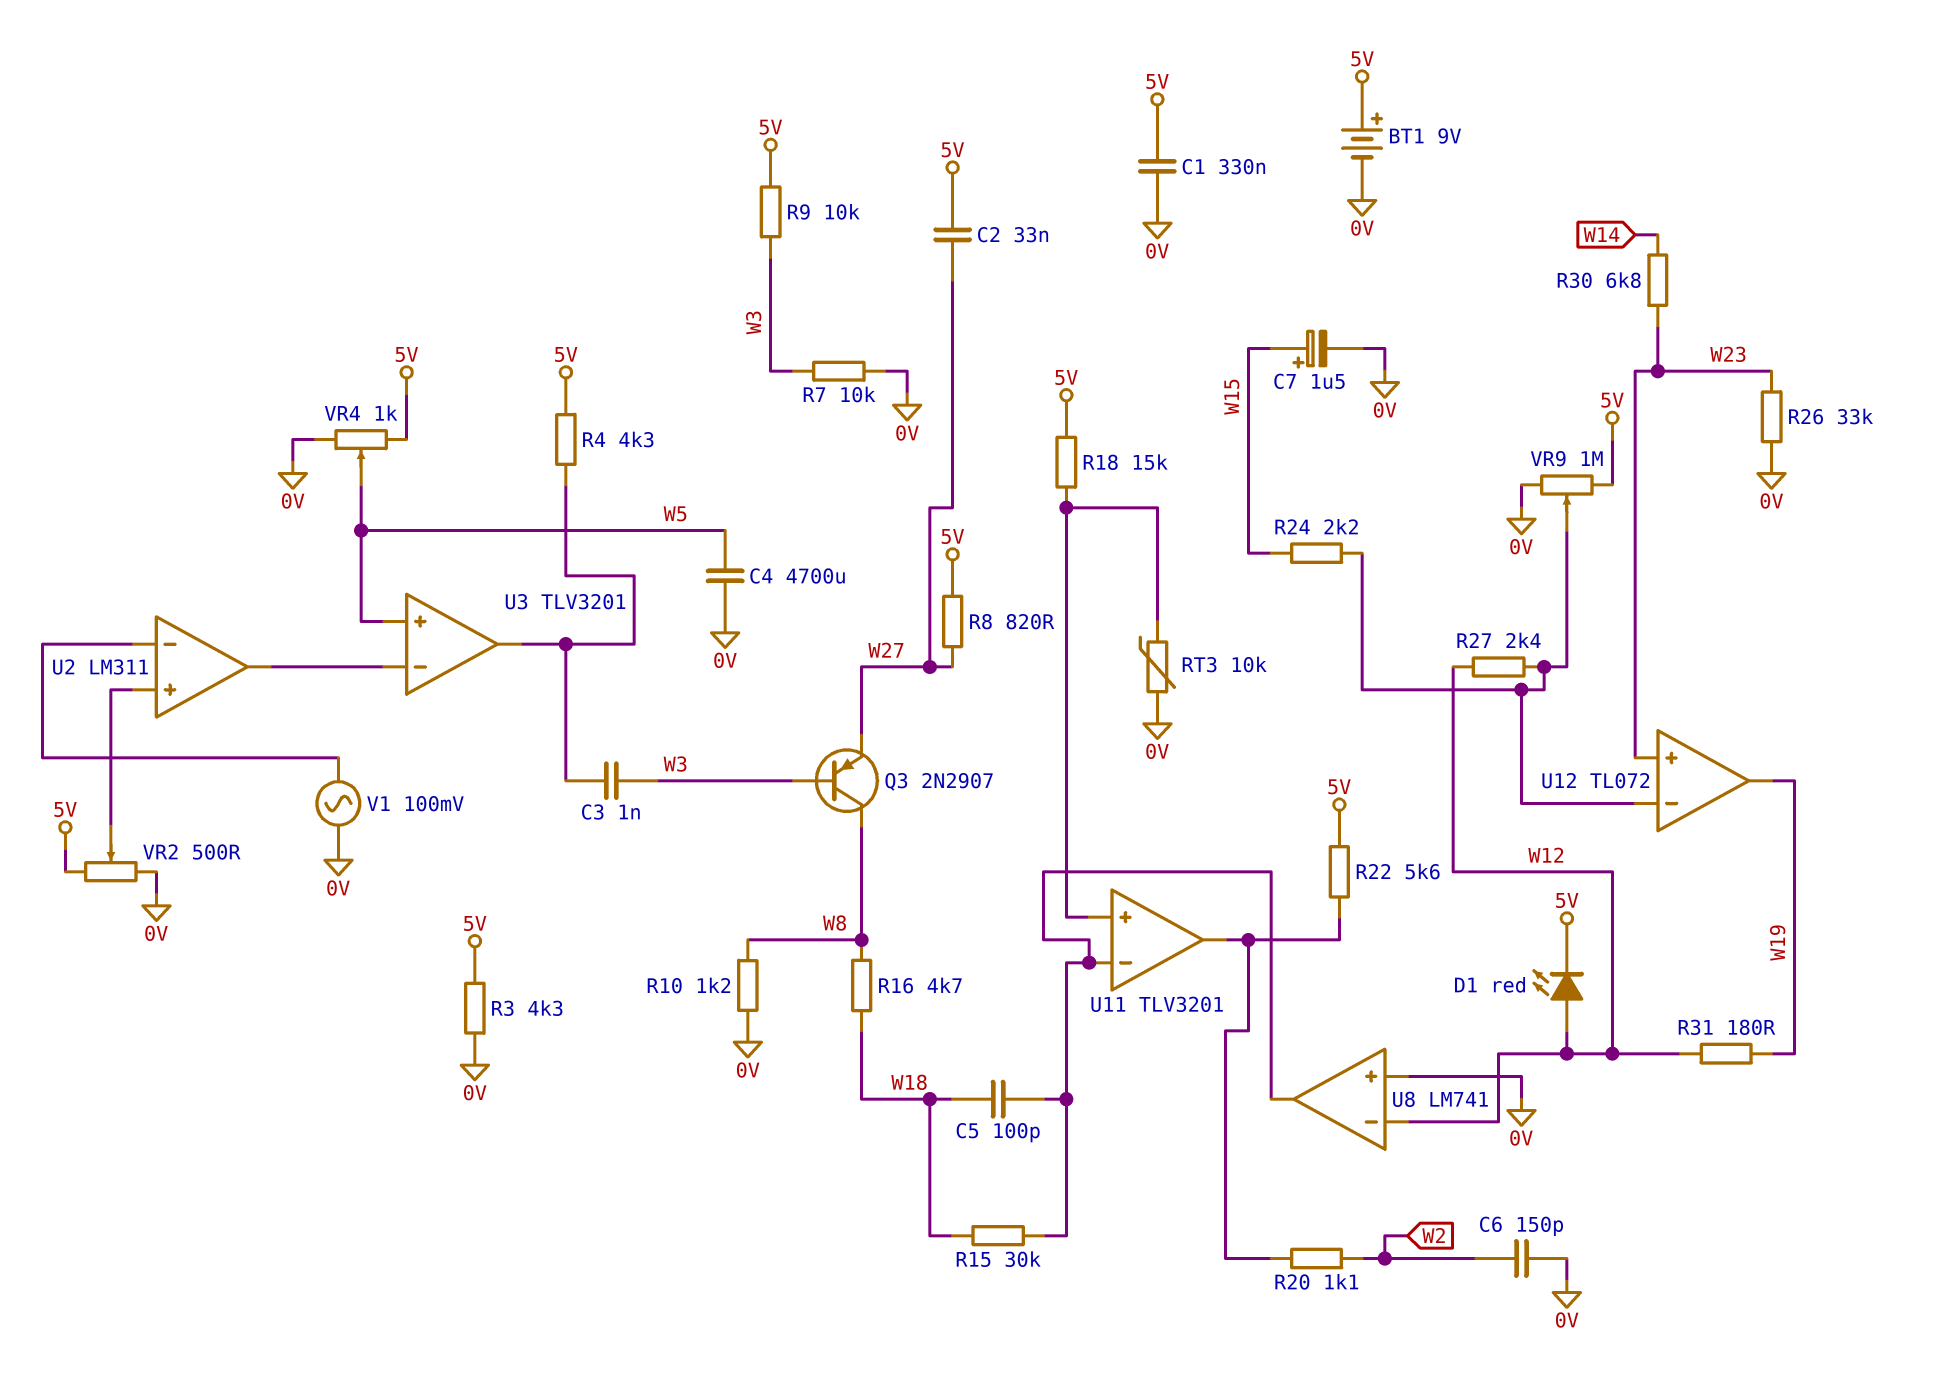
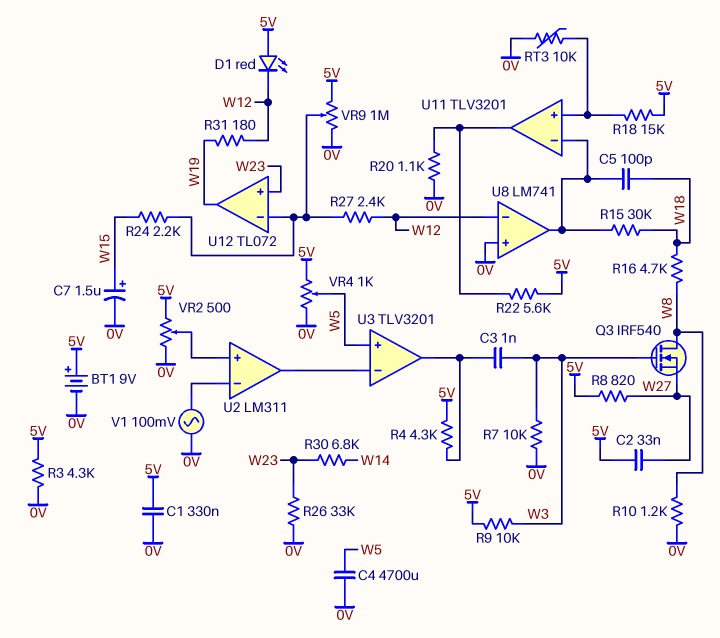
C6: 150pF (0V, W2) -> none
D1: LED red (A W12, K 5V) -> LED red (A 5V, K W12)
Q3: PNP 2N2907 (B W3, C W8, E W27) -> NMOS IRF540 (G W3, D W8, S W27)
R20: 1.1k (U11/out, W2) -> 1.1k (0V, U11/out)

